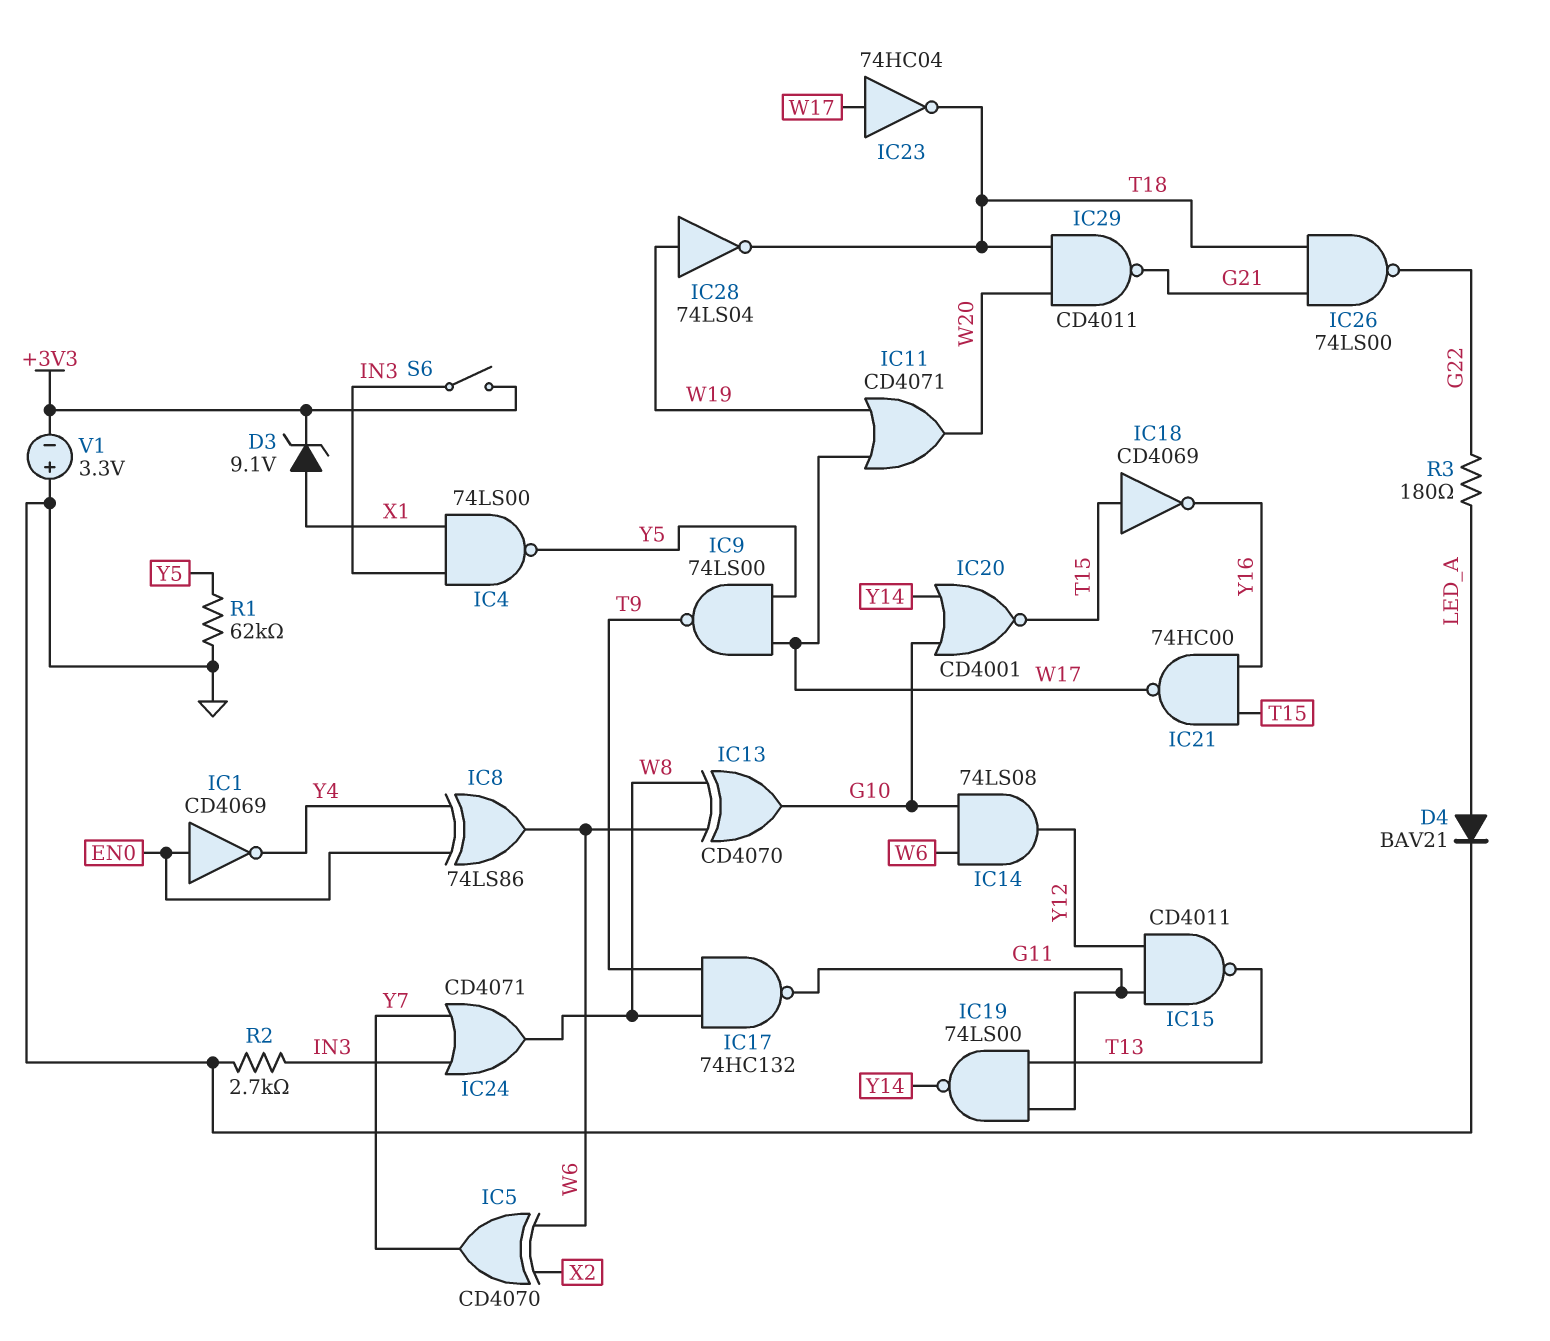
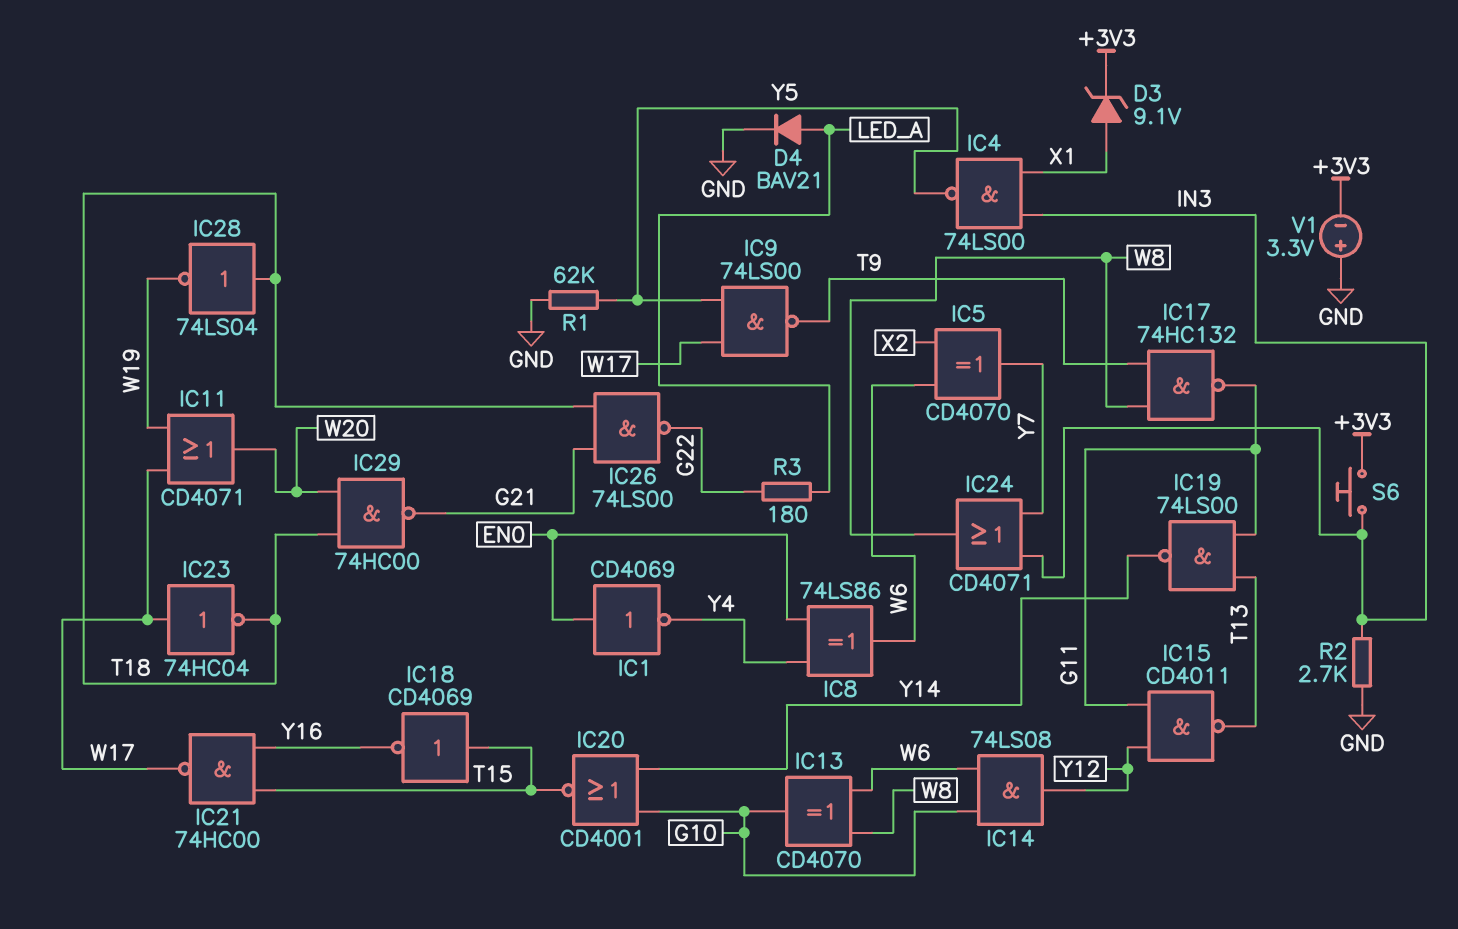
IC28: NOT 74LS04 (in W19, out T18) -> NOT 74LS04 (in T18, out W19)
IC29: NAND CD4011 (in T18, in W20, out G21) -> NAND 74HC00 (in T18, in W20, out G21)
S6: switch (+3V3, IN3) -> button (+3V3, IN3)

